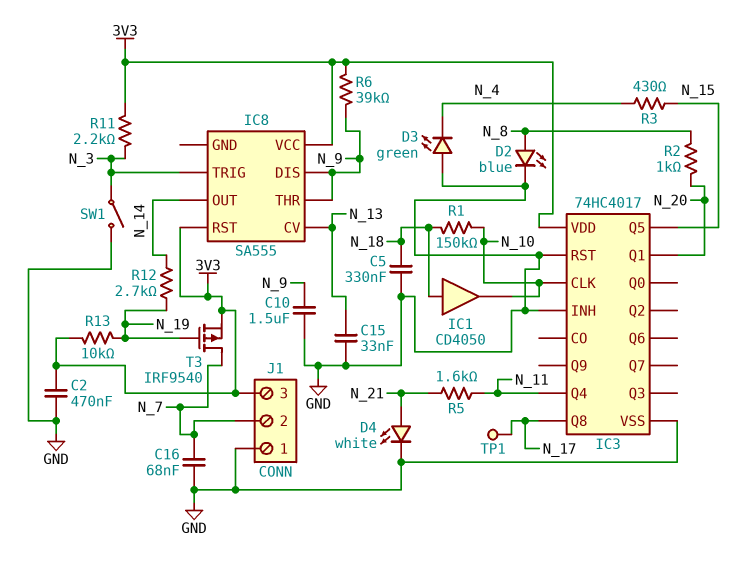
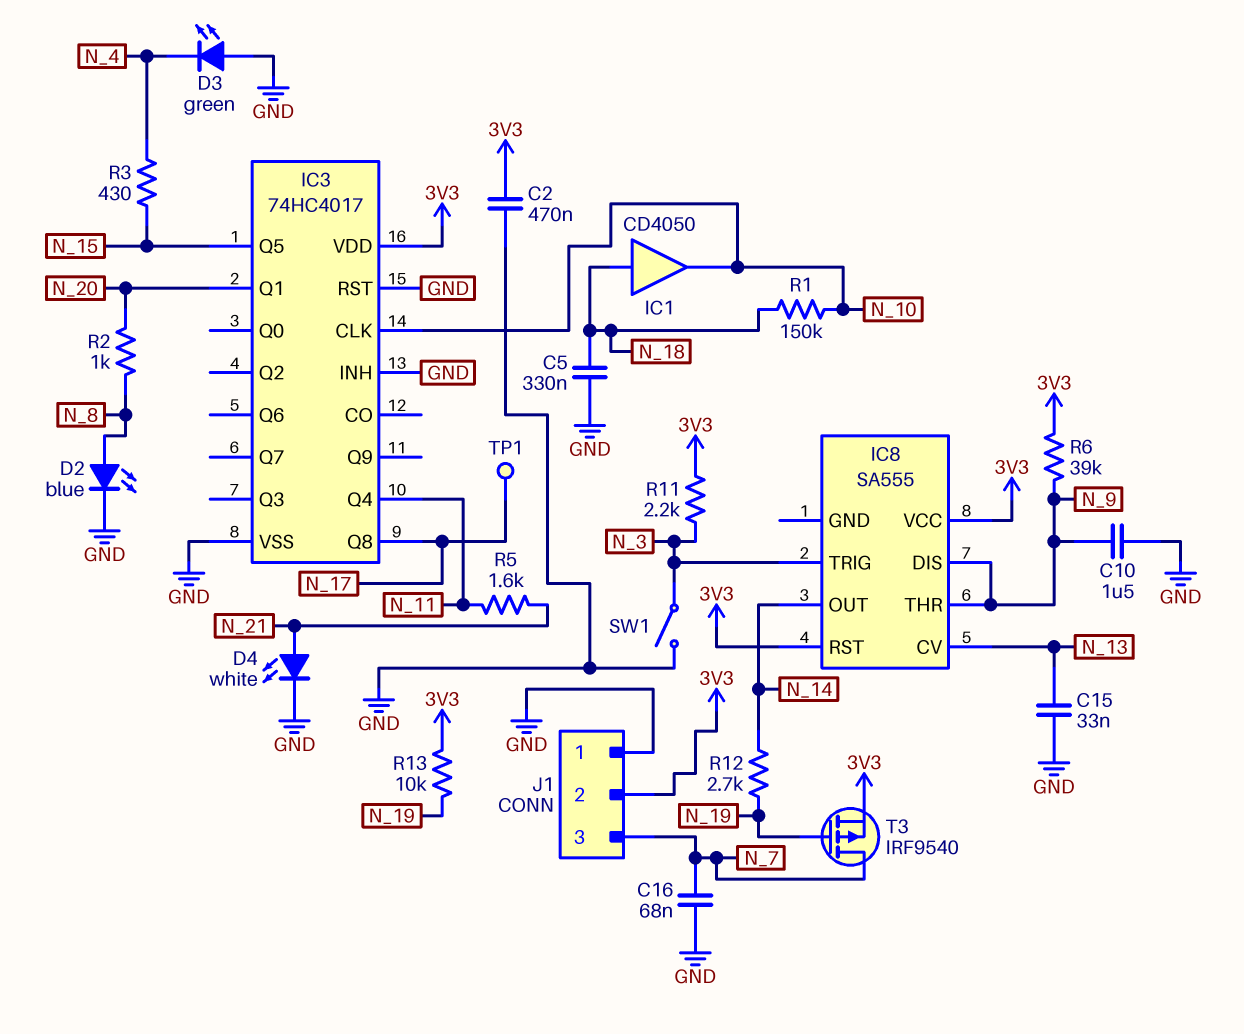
J1 pin 2: N_7 -> 3V3
J1 pin 3: 3V3 -> N_7

